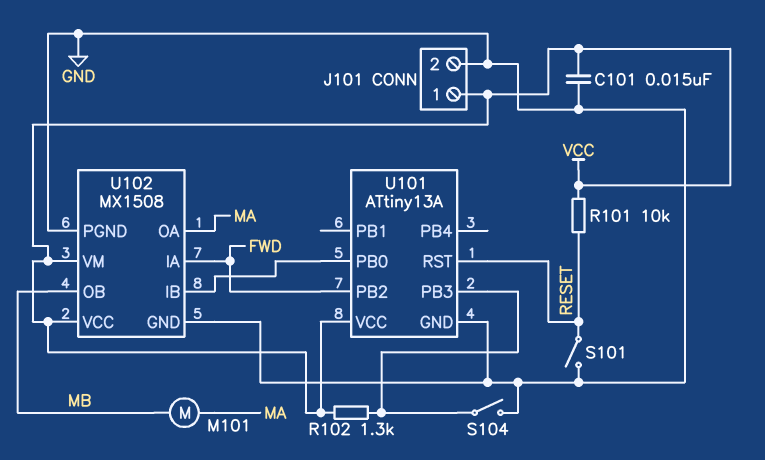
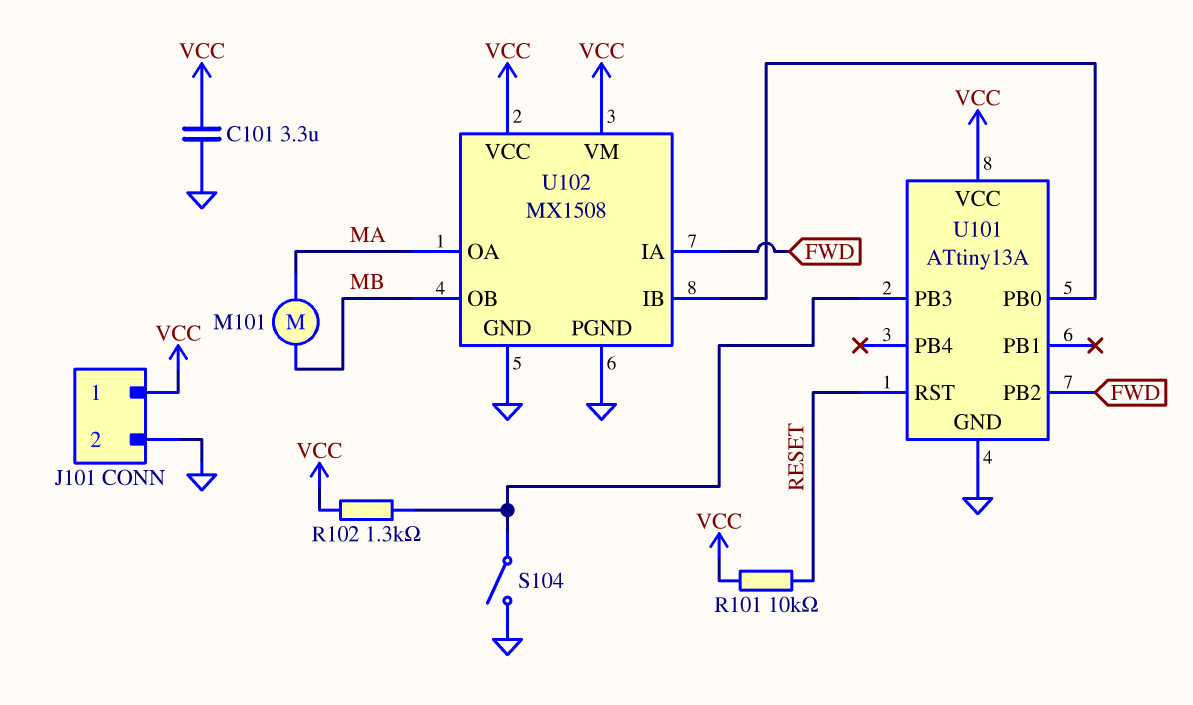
C101: 15nF (GND, VCC) -> 3.3uF (GND, VCC)
S101: switch (GND, RESET) -> none

